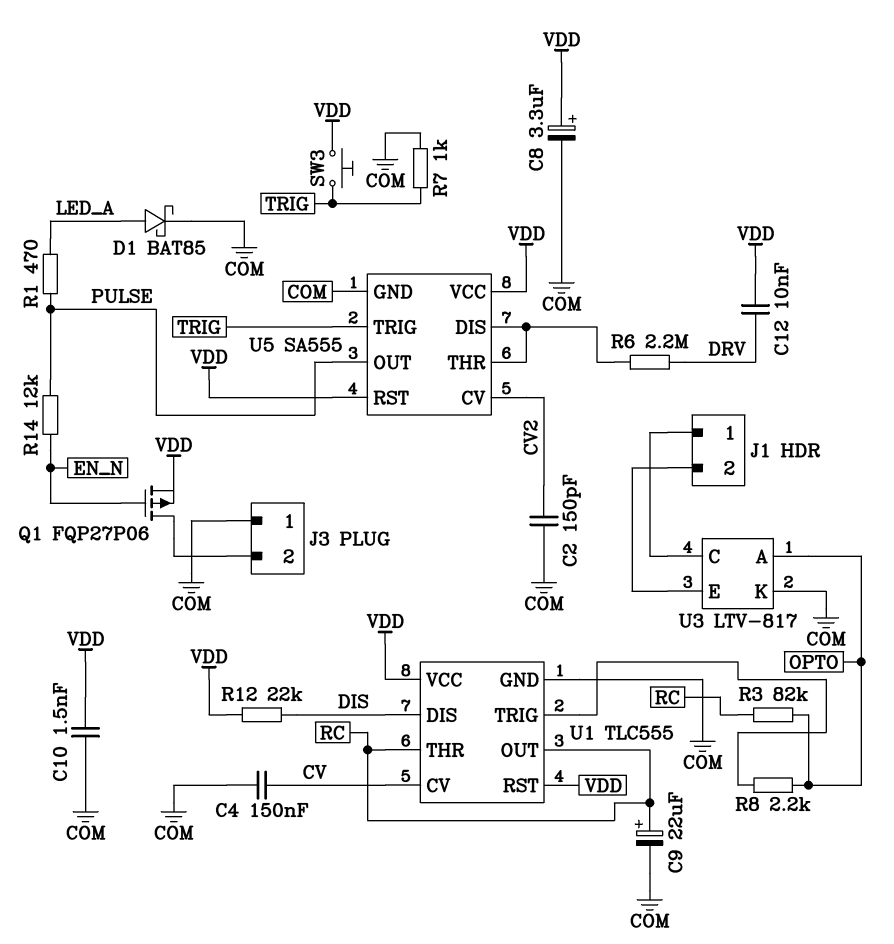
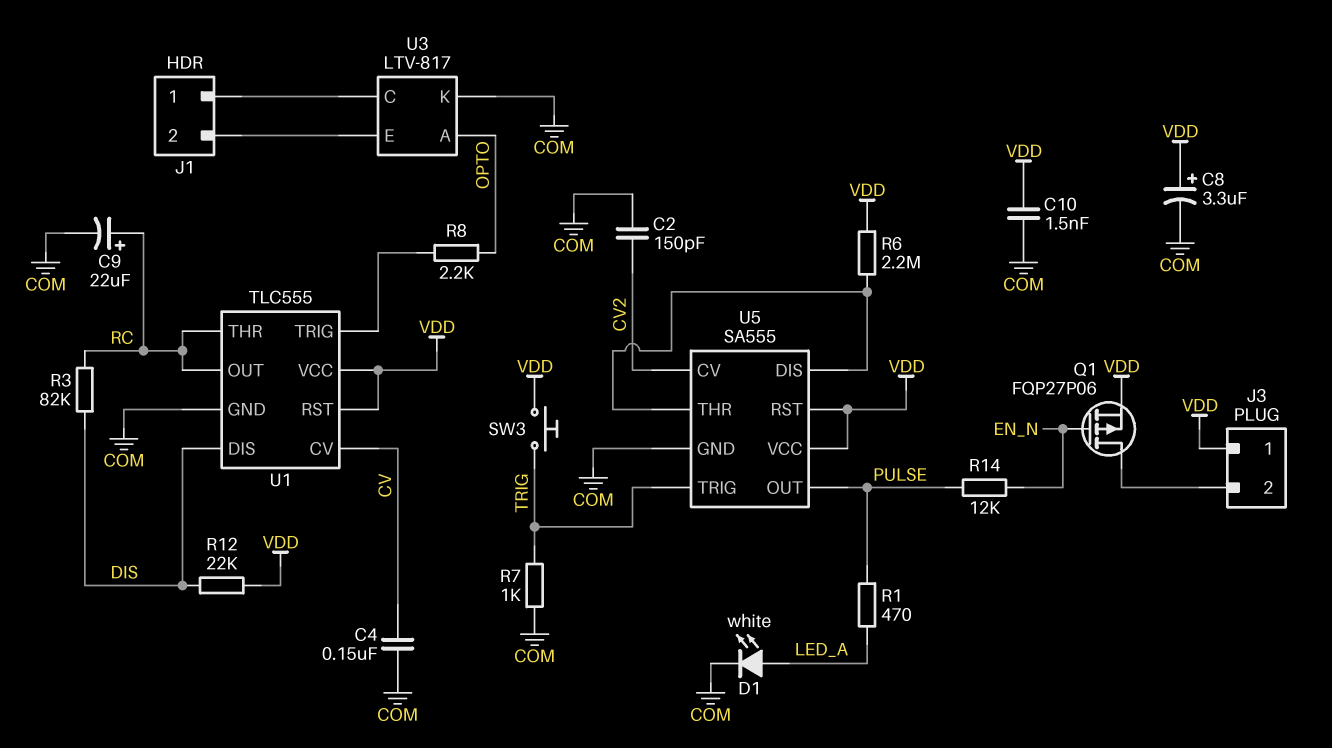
C12: 10nF (DRV, VDD) -> none
D1: schottky BAT85 (A LED_A, K COM) -> LED white (A LED_A, K COM)
J3 pin 1: COM -> VDD
R3: 82k (OPTO, RC) -> 82k (DIS, RC)
R6: 2.2M (DRV, U5/DIS) -> 2.2M (U5/DIS, VDD)

